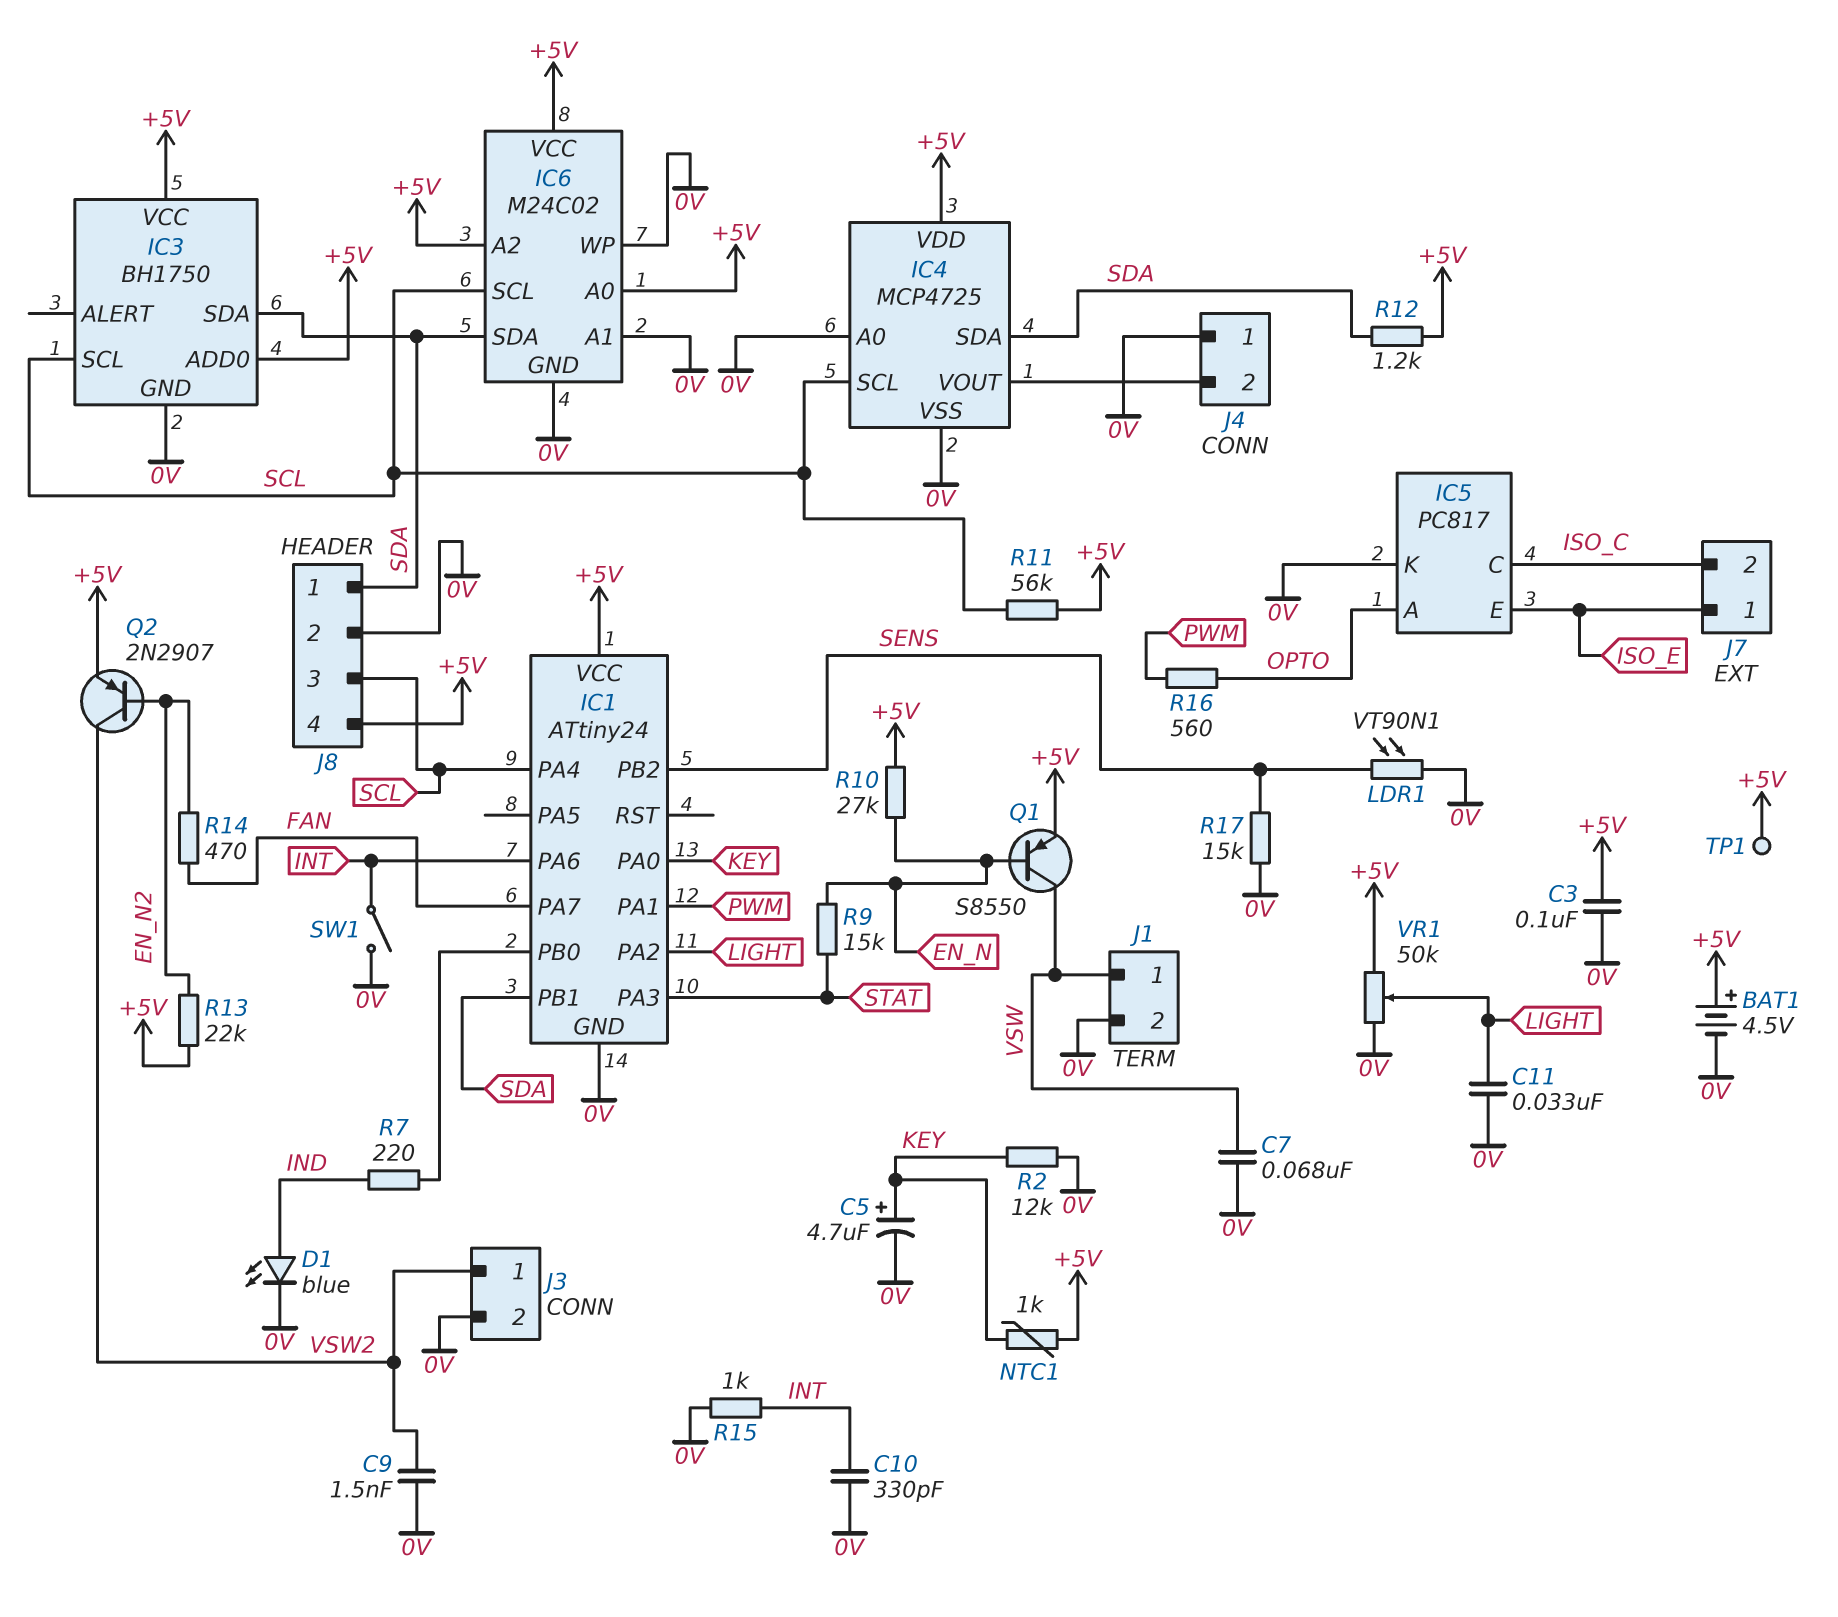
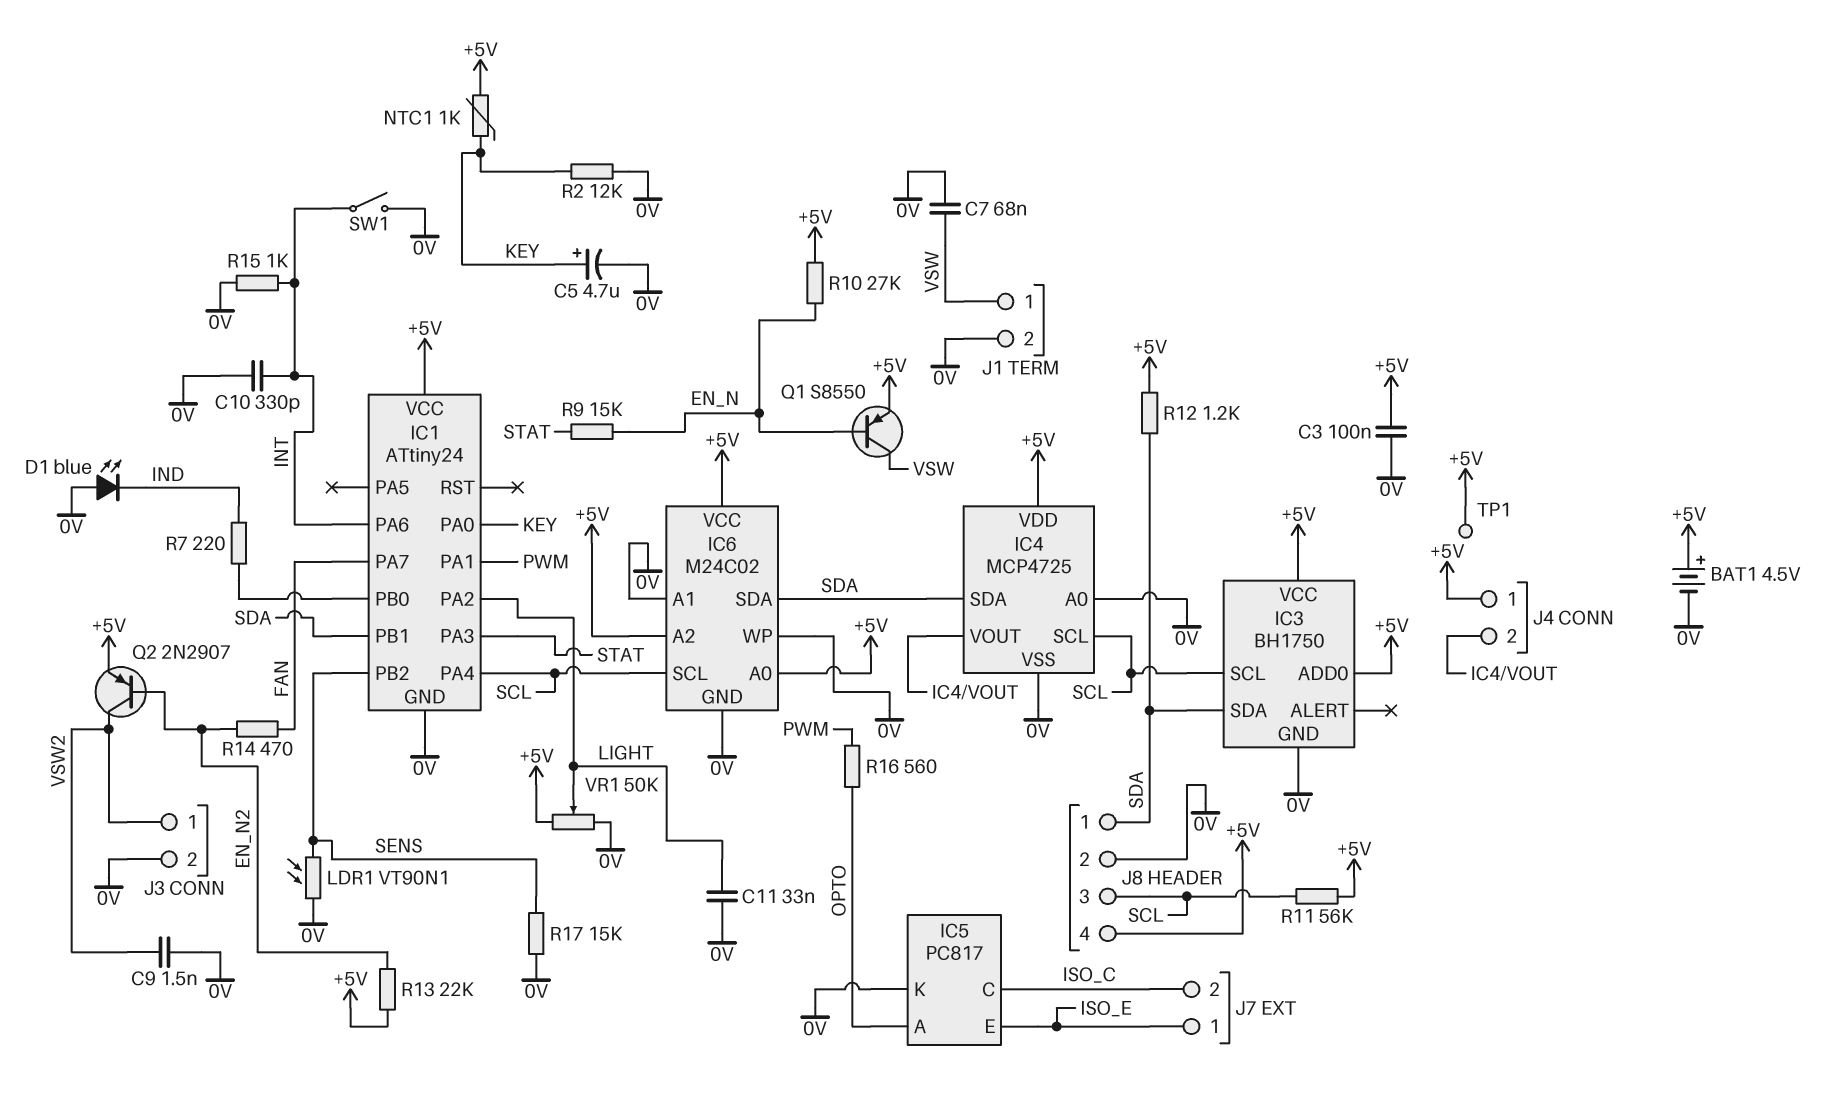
D1: LED blue (A IND, K 0V) -> LED blue (A 0V, K IND)
J4 pin 1: 0V -> +5V

